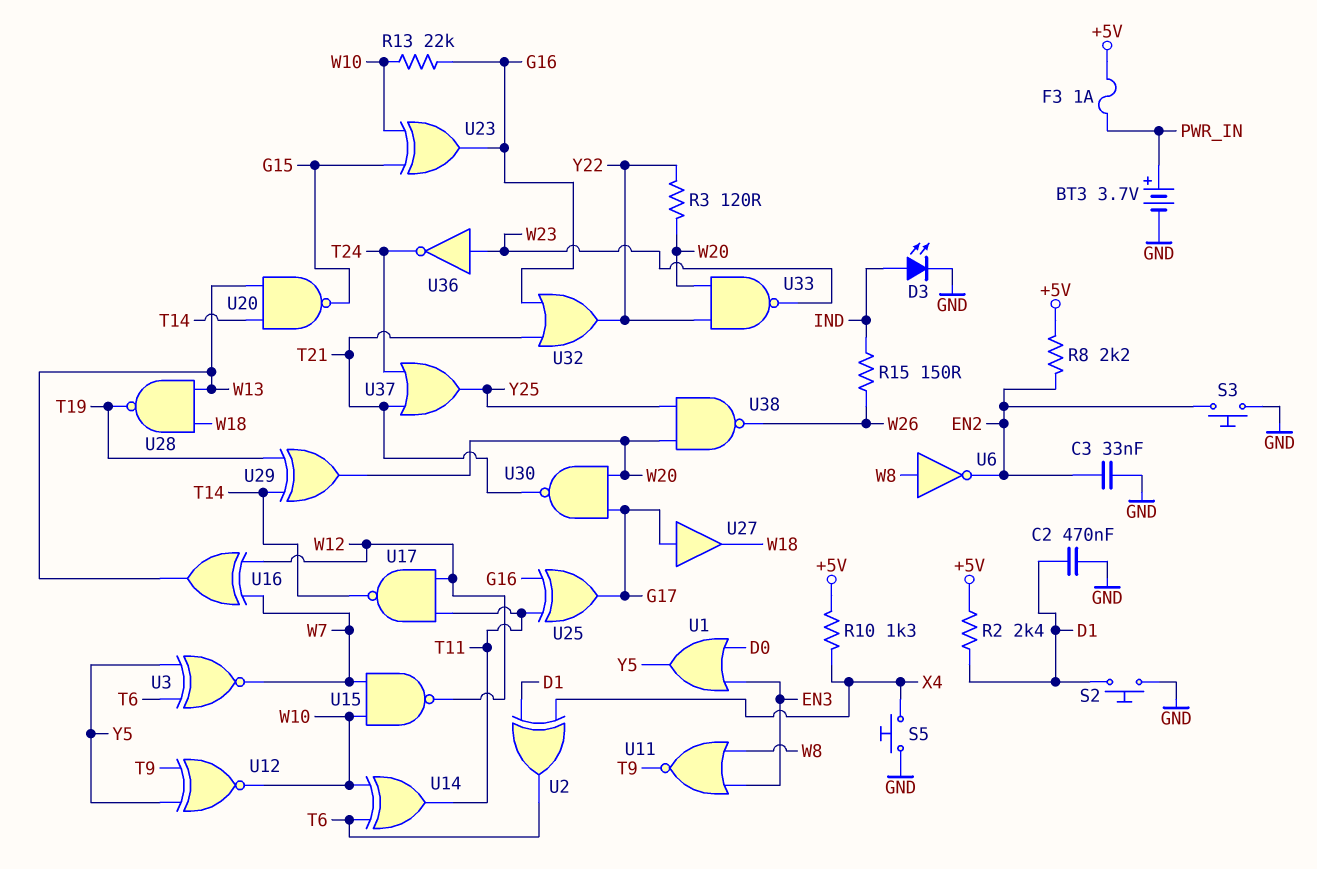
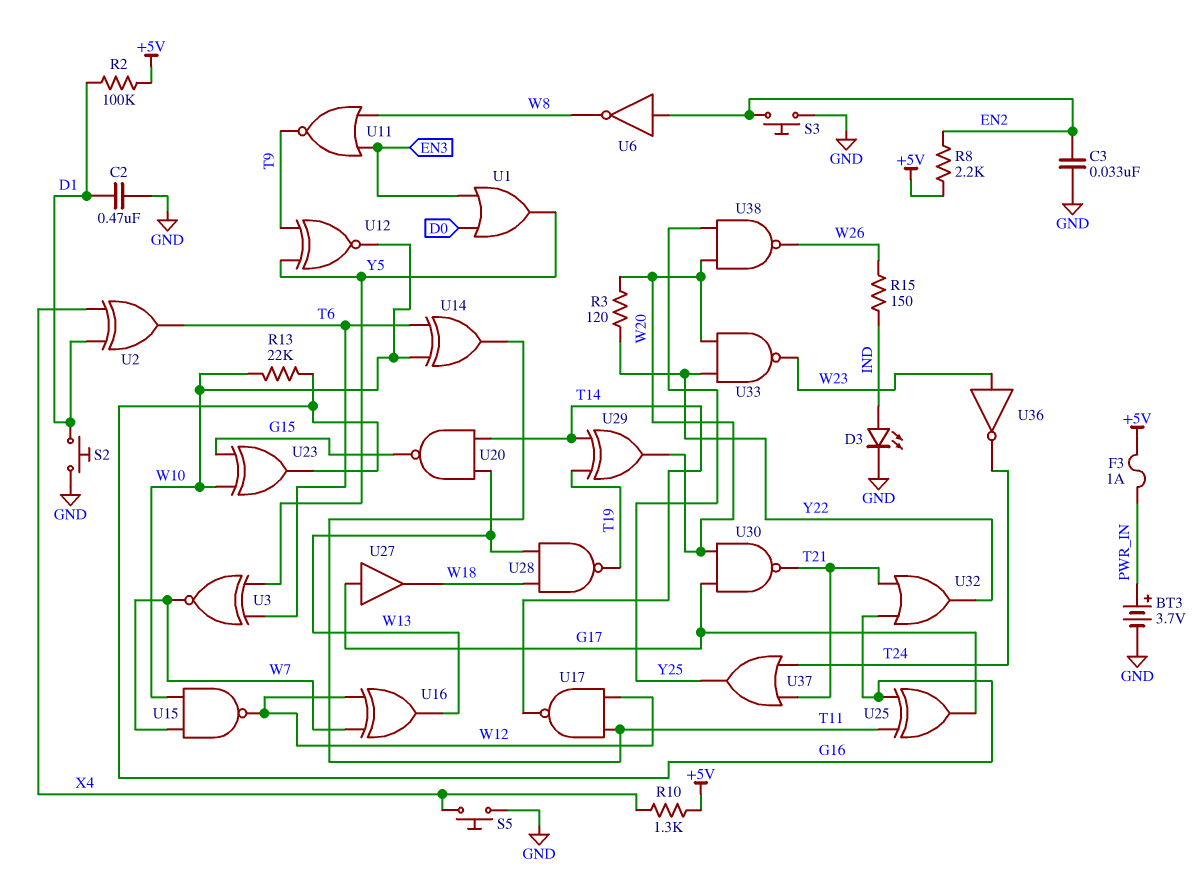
R2: 2.4k (+5V, D1) -> 100k (+5V, D1)
U6: NOT (in W8, out EN2) -> NOT (in EN2, out W8)

